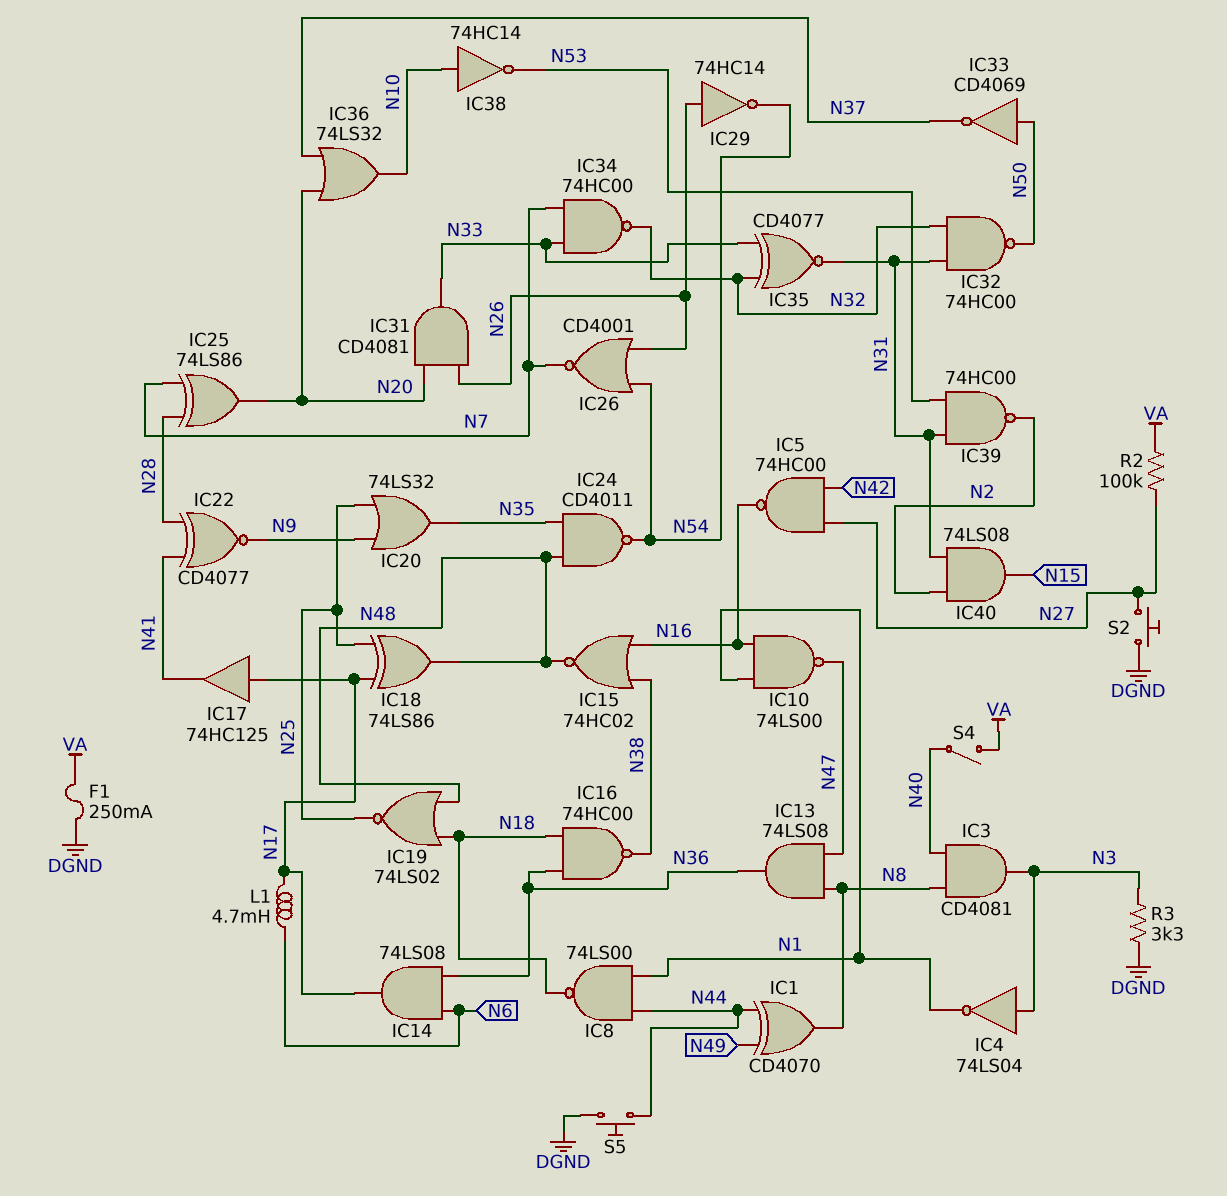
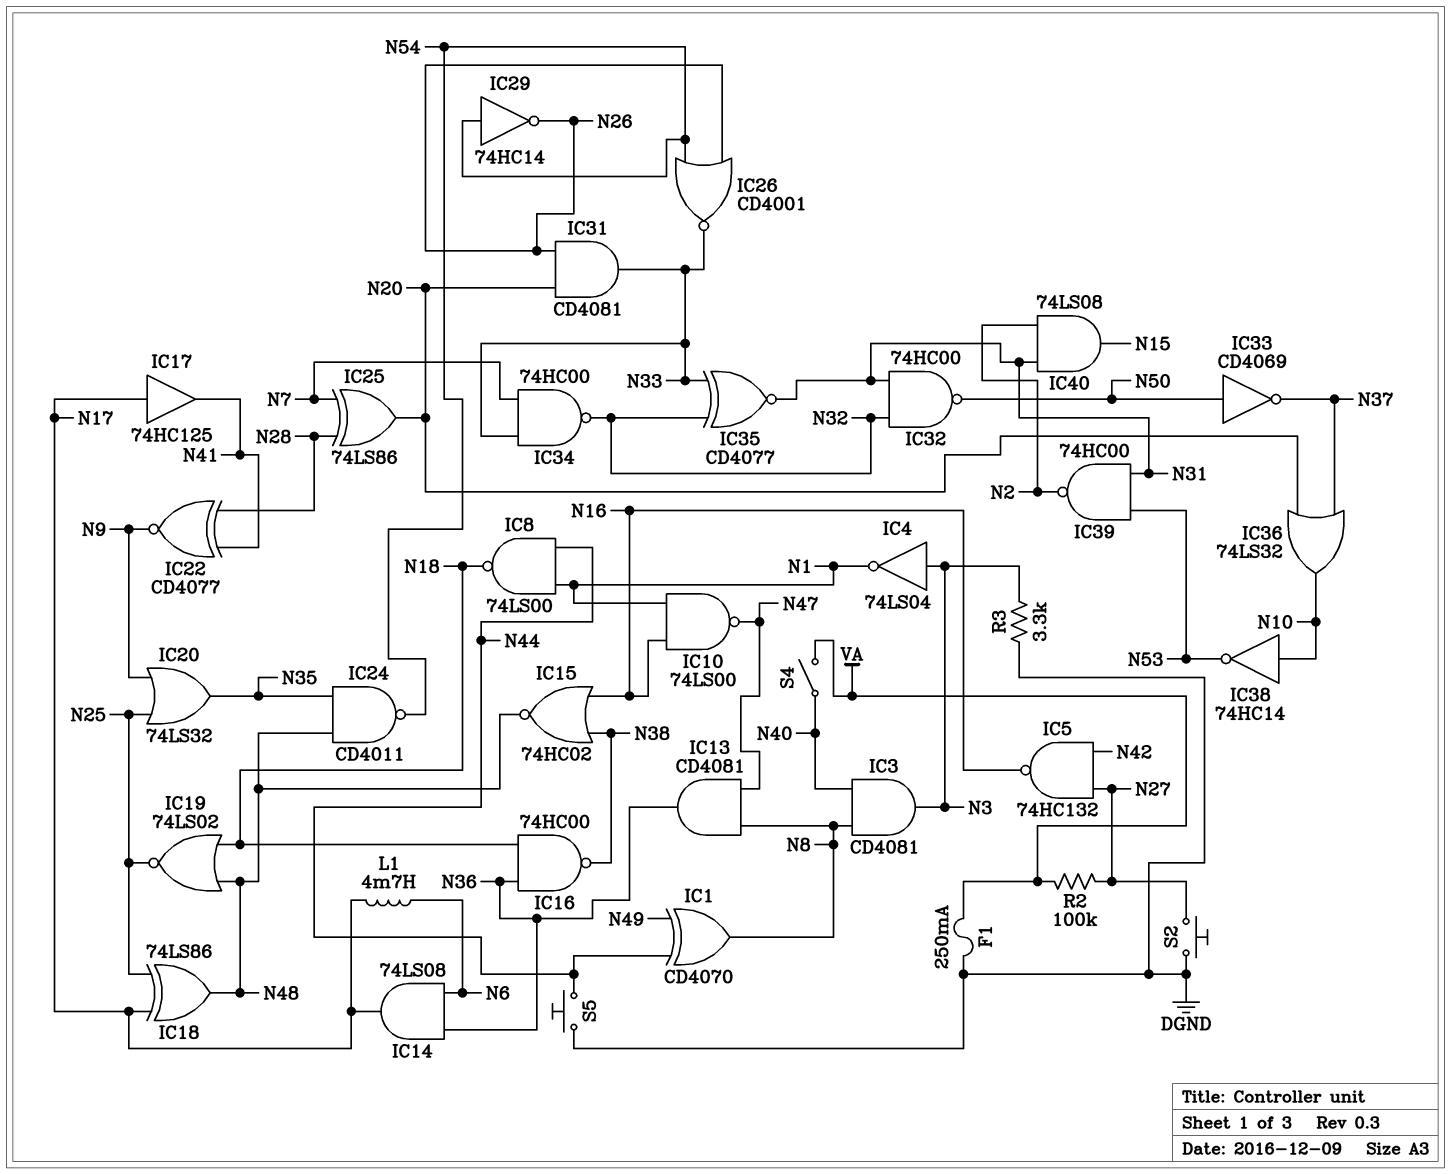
IC5: NAND 74HC00 (in N27, in N42, out N16) -> NAND 74HC132 (in N27, in N42, out N16)
IC13: AND 74LS08 (in N8, in N47, out N36) -> AND CD4081 (in N8, in N47, out N36)
IC26: NOR CD4001 (in N26, in N54, out N7) -> NOR CD4001 (in N26, in N54, out N33)
IC29: NOT 74HC14 (in N26, out N54) -> NOT 74HC14 (in N54, out N26)

